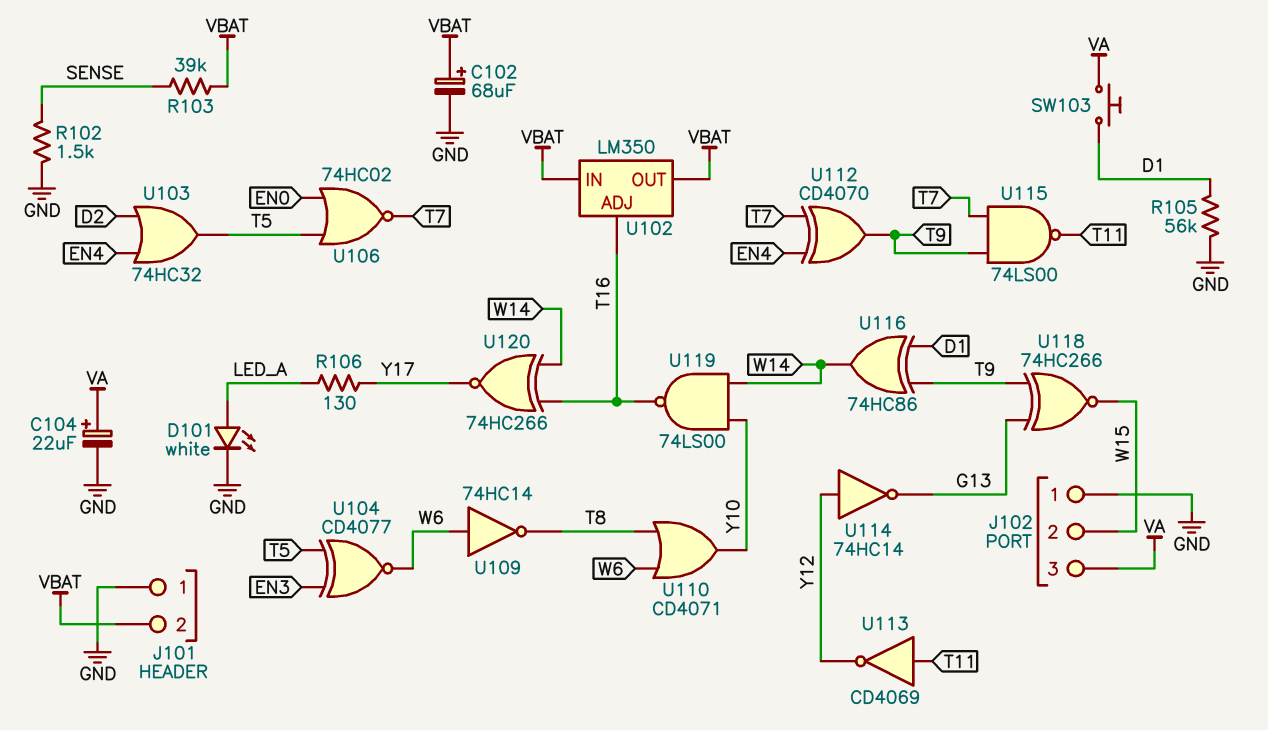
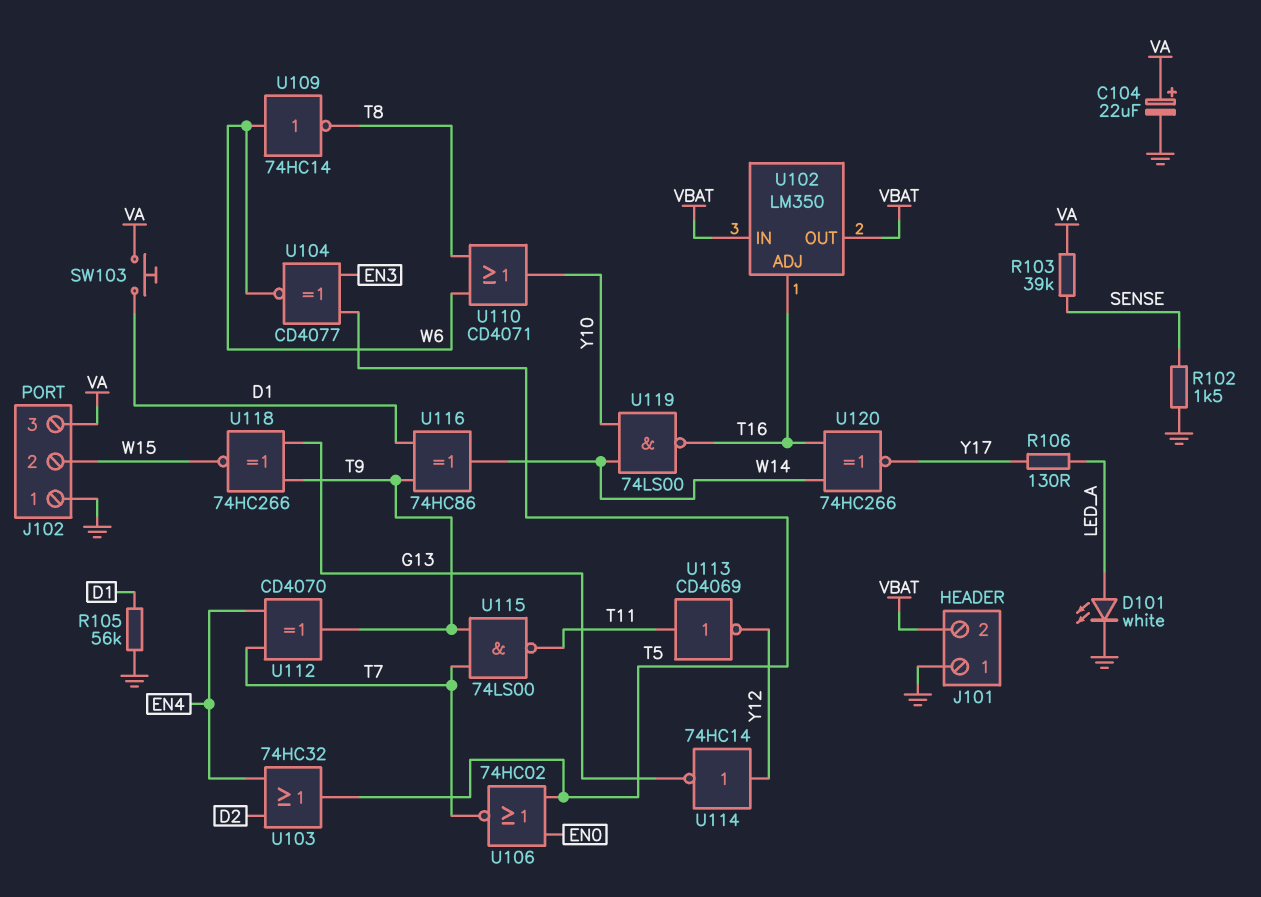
C102: 68uF (plus VBAT, minus GND) -> none
R103: 39k (SENSE, VBAT) -> 39k (SENSE, VA)

